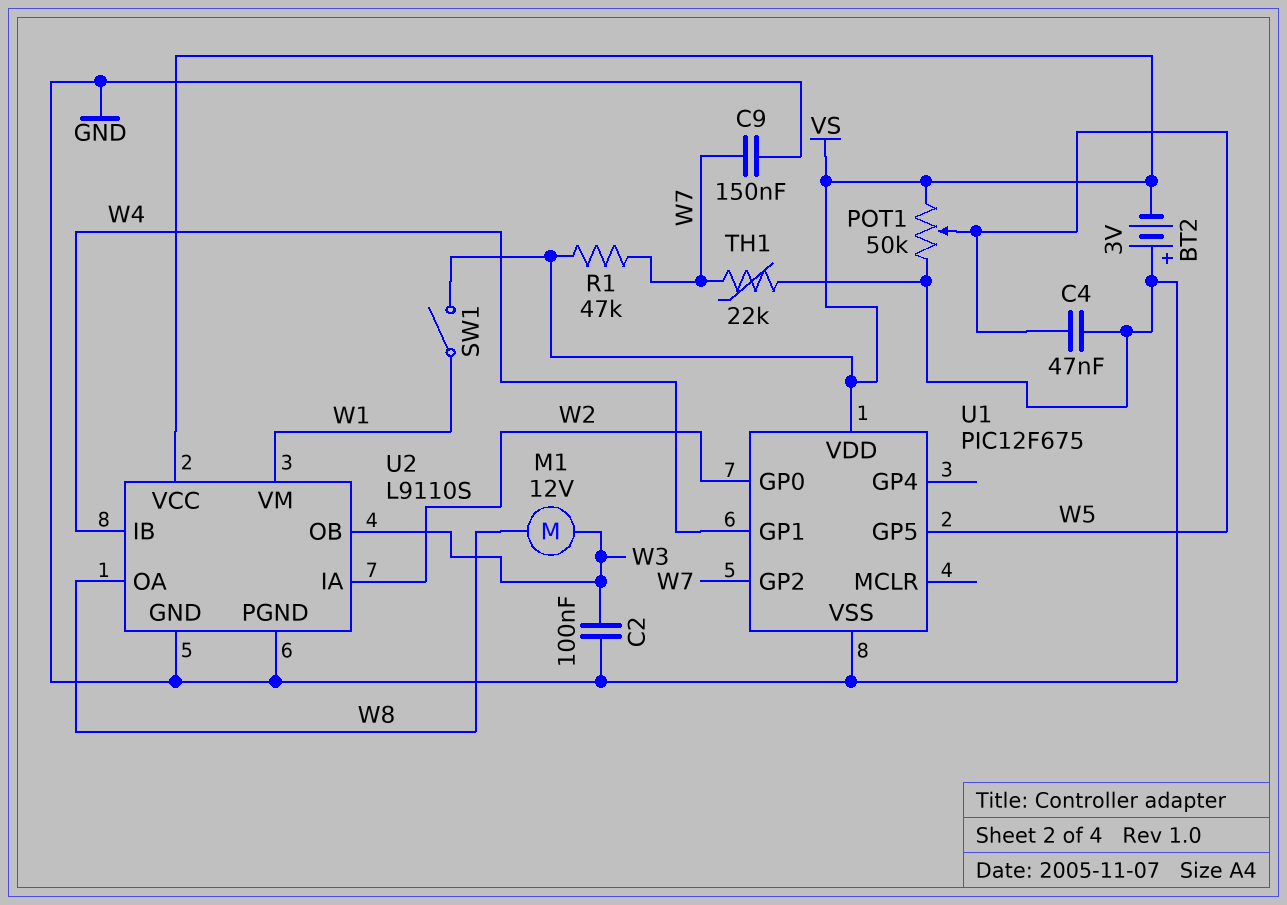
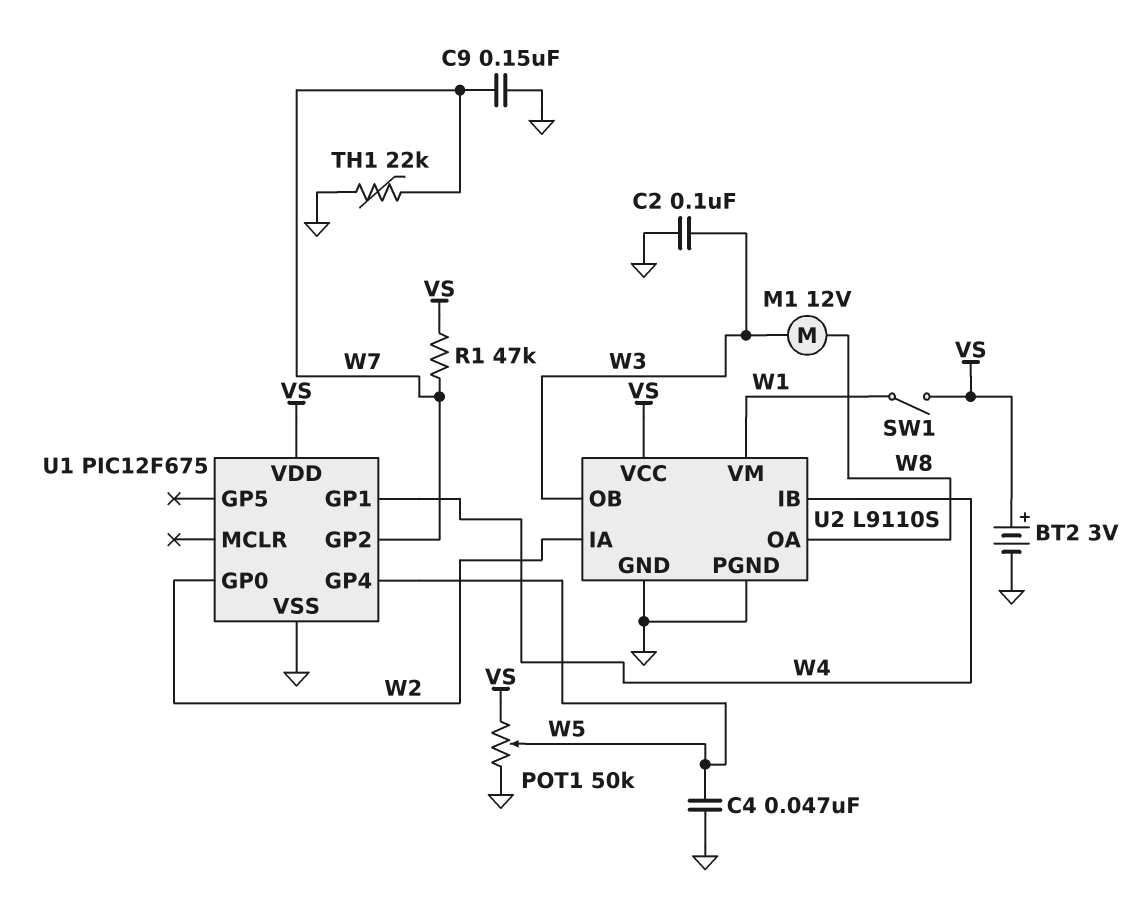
BT2: 3V (plus GND, minus VS) -> 3V (plus VS, minus GND)
U1 pin GP4: none -> W5
U1 pin GP5: W5 -> none

